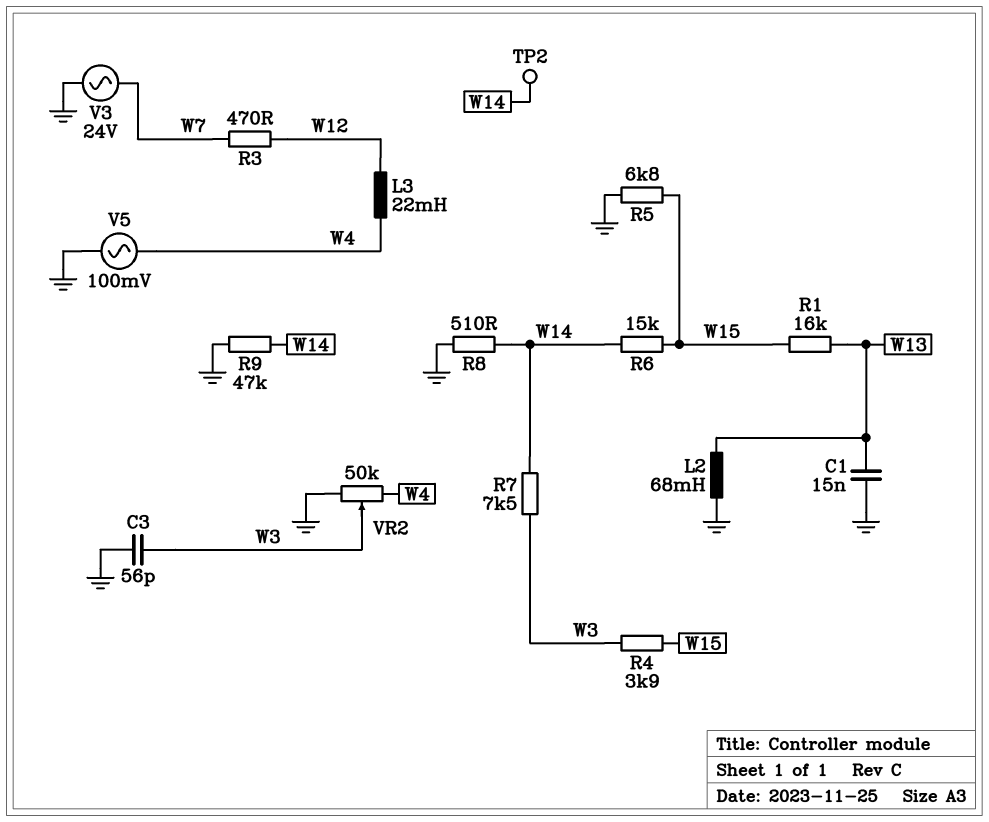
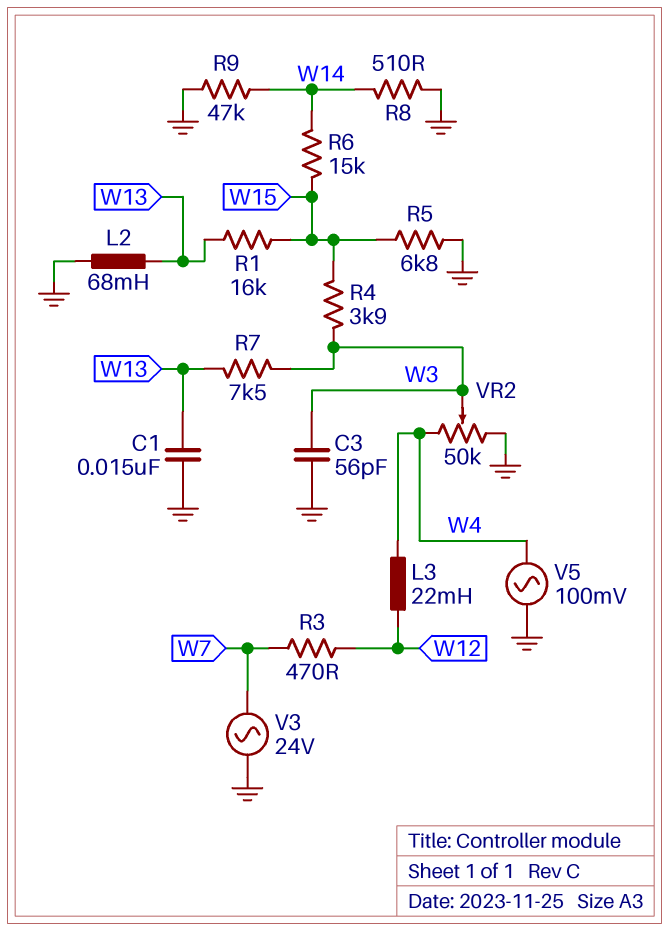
R7: 7.5k (W3, W14) -> 7.5k (W3, W13)
TP2: test point (W14) -> none

